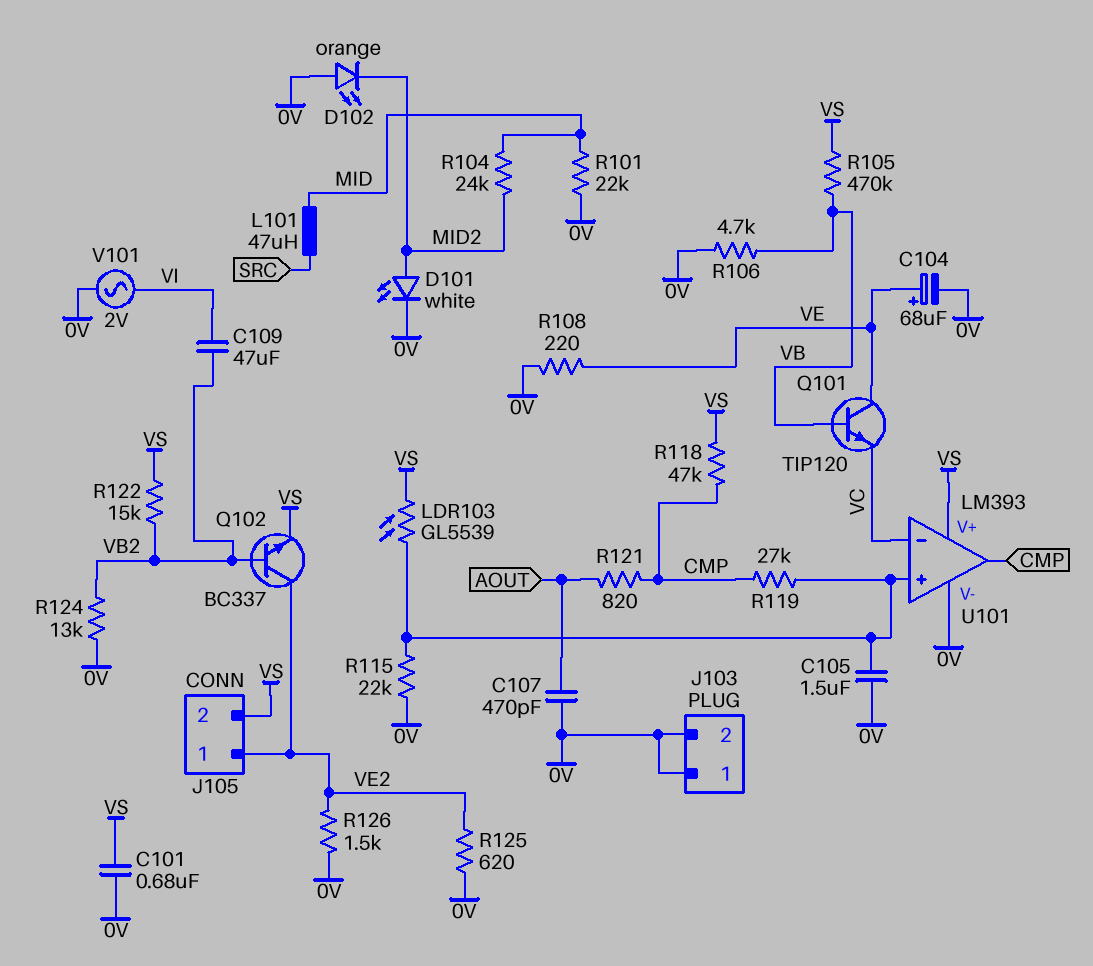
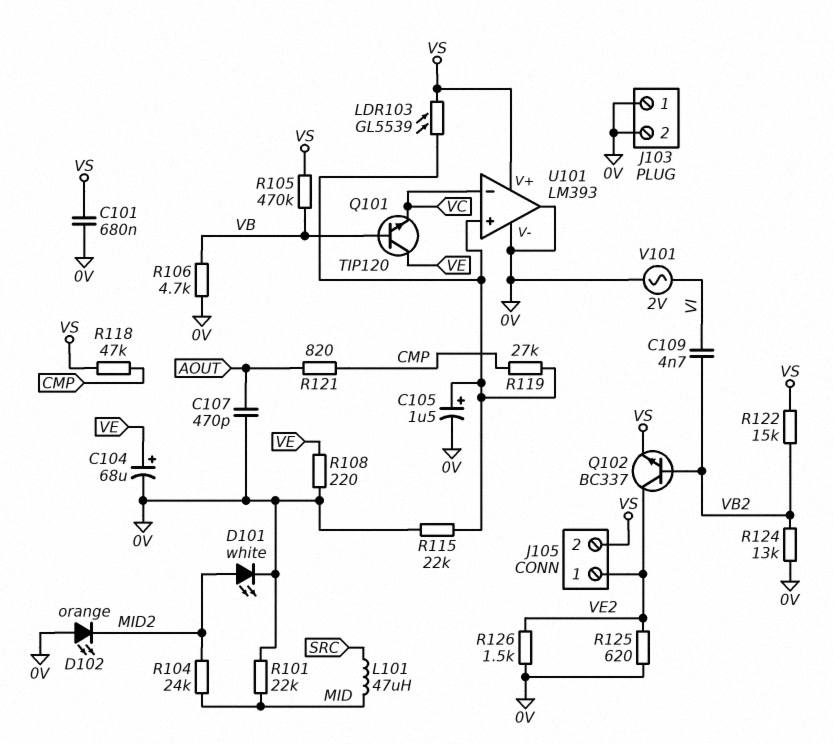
C105: 1.5uF (0V, U101/in+) -> 1.5uF (plus U101/in+, minus 0V)
C109: 47uF (VB2, VI) -> 4.7nF (VB2, VI)
U101 pin out: CMP -> 0V

